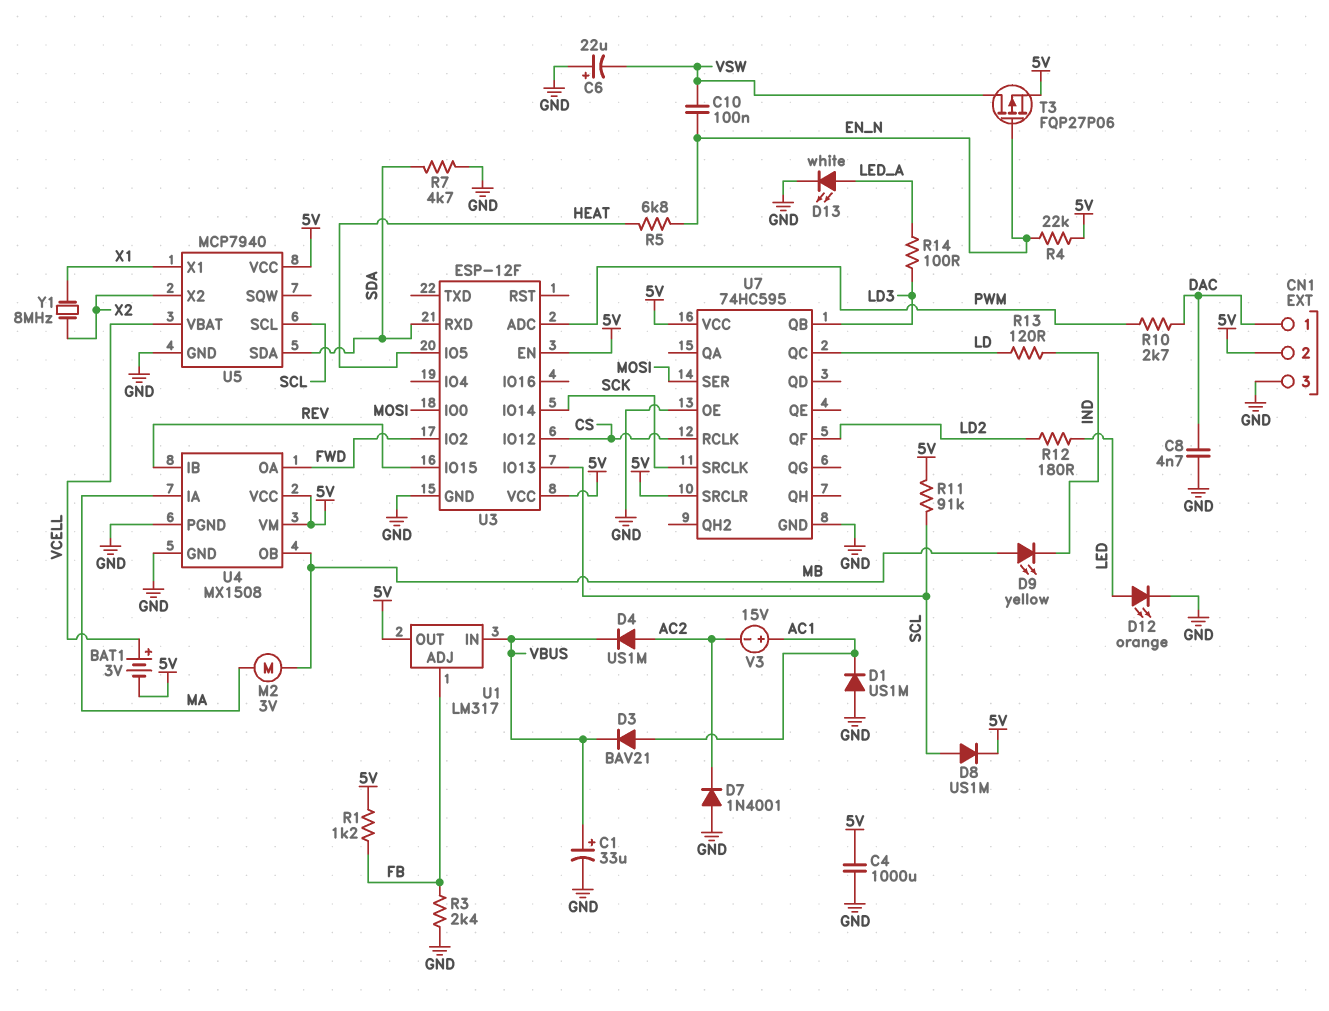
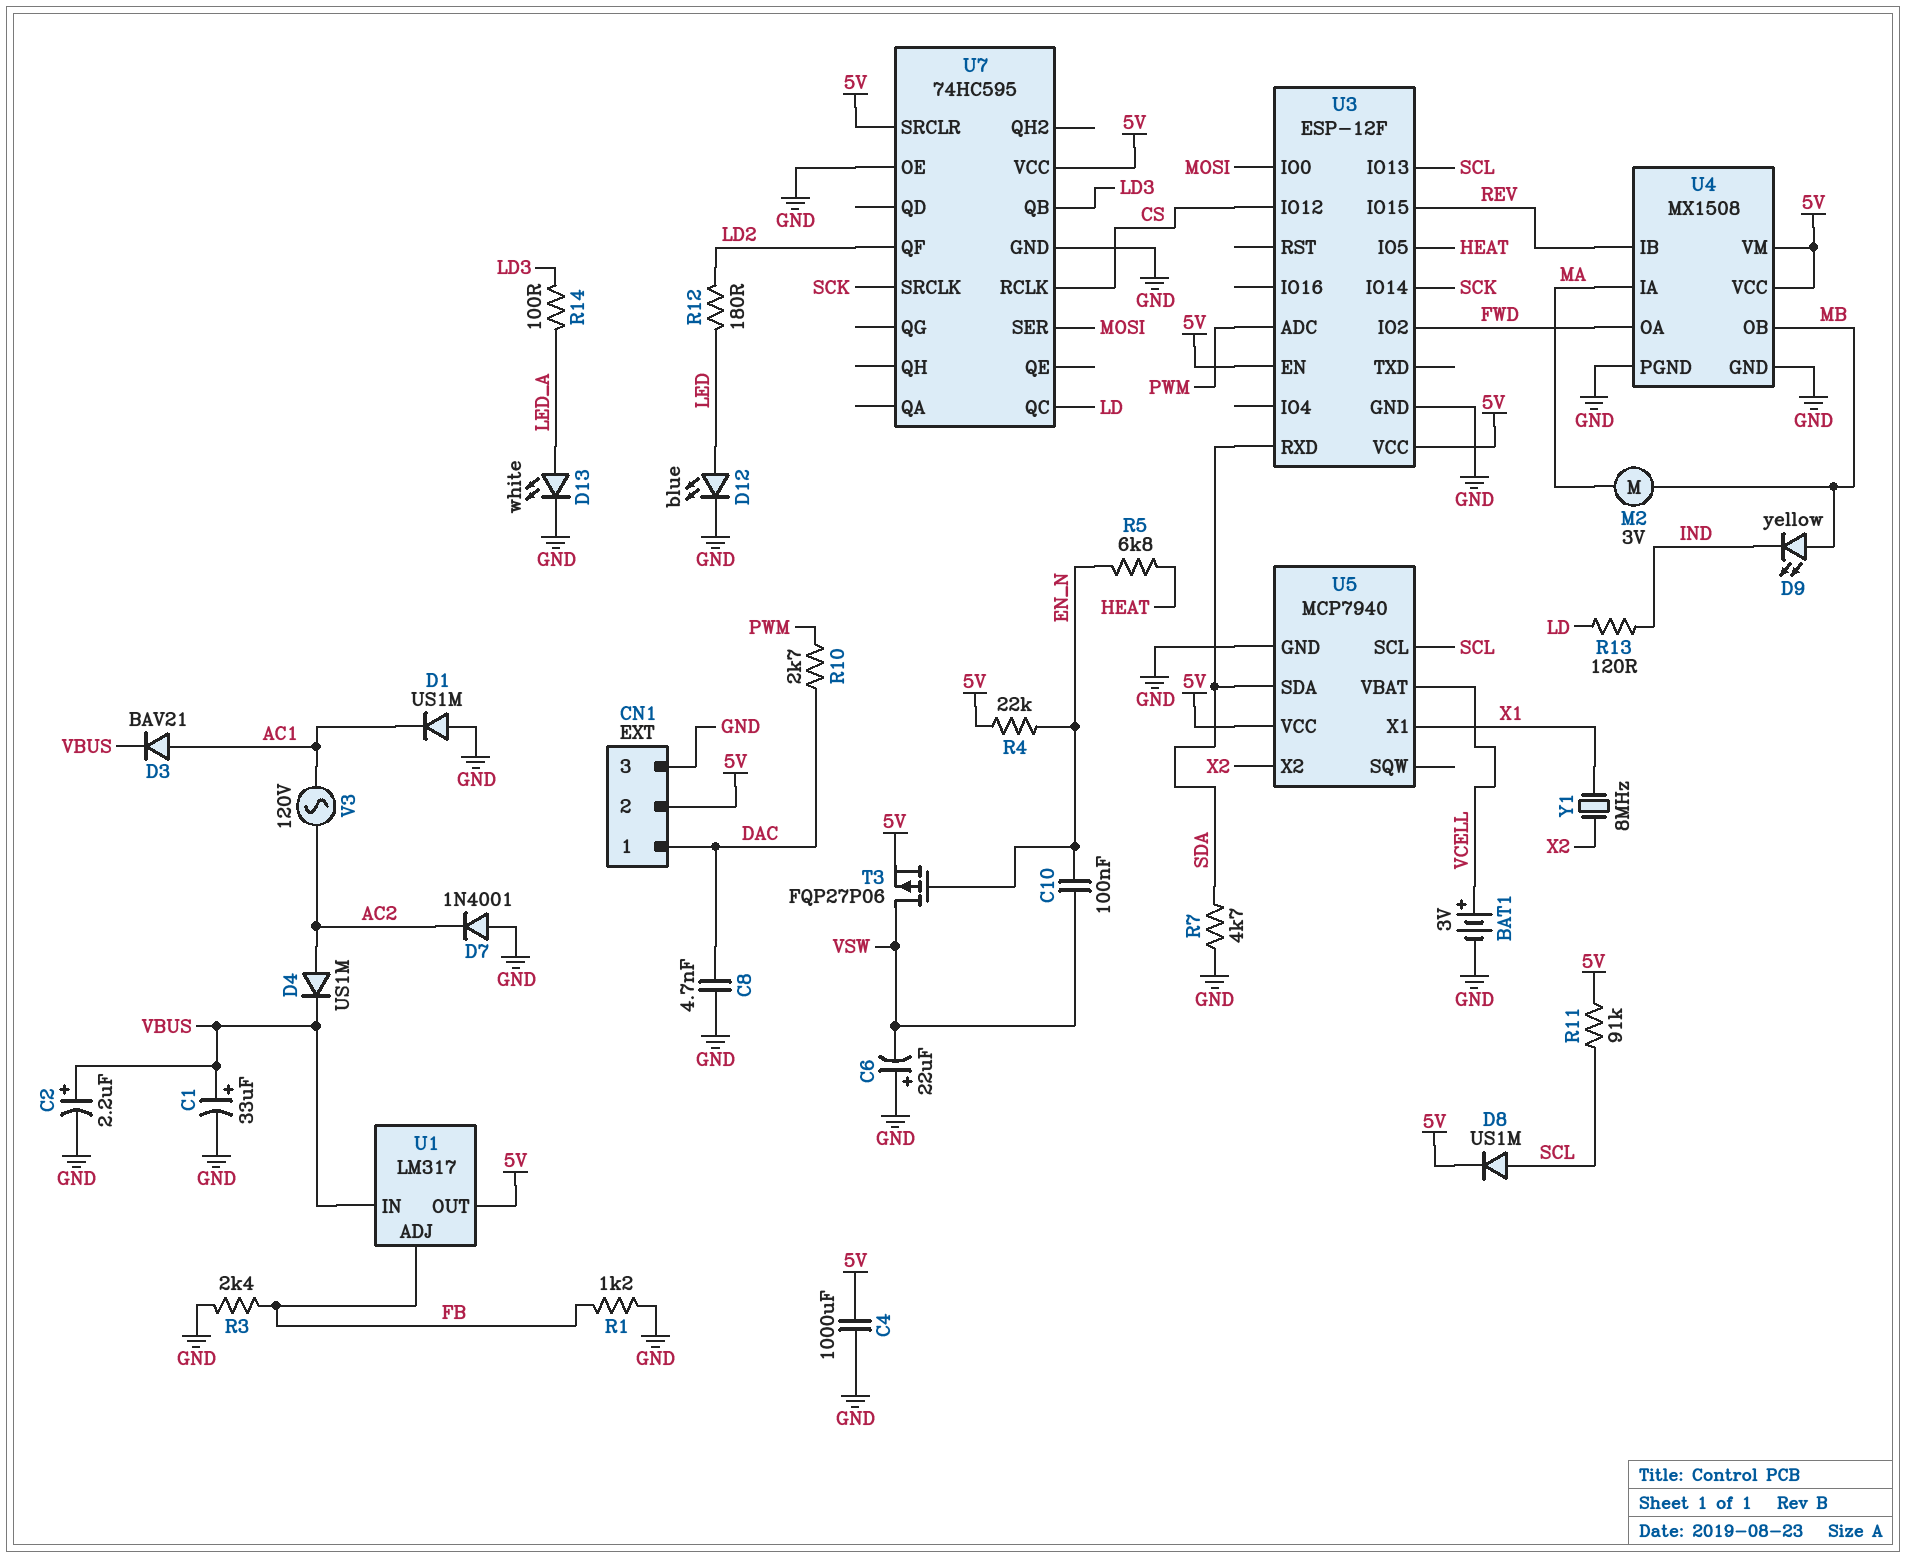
BAT1: 3V (plus VCELL, minus 5V) -> 3V (plus VCELL, minus GND)
C2: none -> 2.2uF (plus VBUS, minus GND)
D12: LED orange (A LED, K GND) -> LED blue (A LED, K GND)
R1: 1.2k (5V, FB) -> 1.2k (FB, GND)
V3: 15V (plus AC1, minus AC2) -> AC 120V (AC1, AC2)

